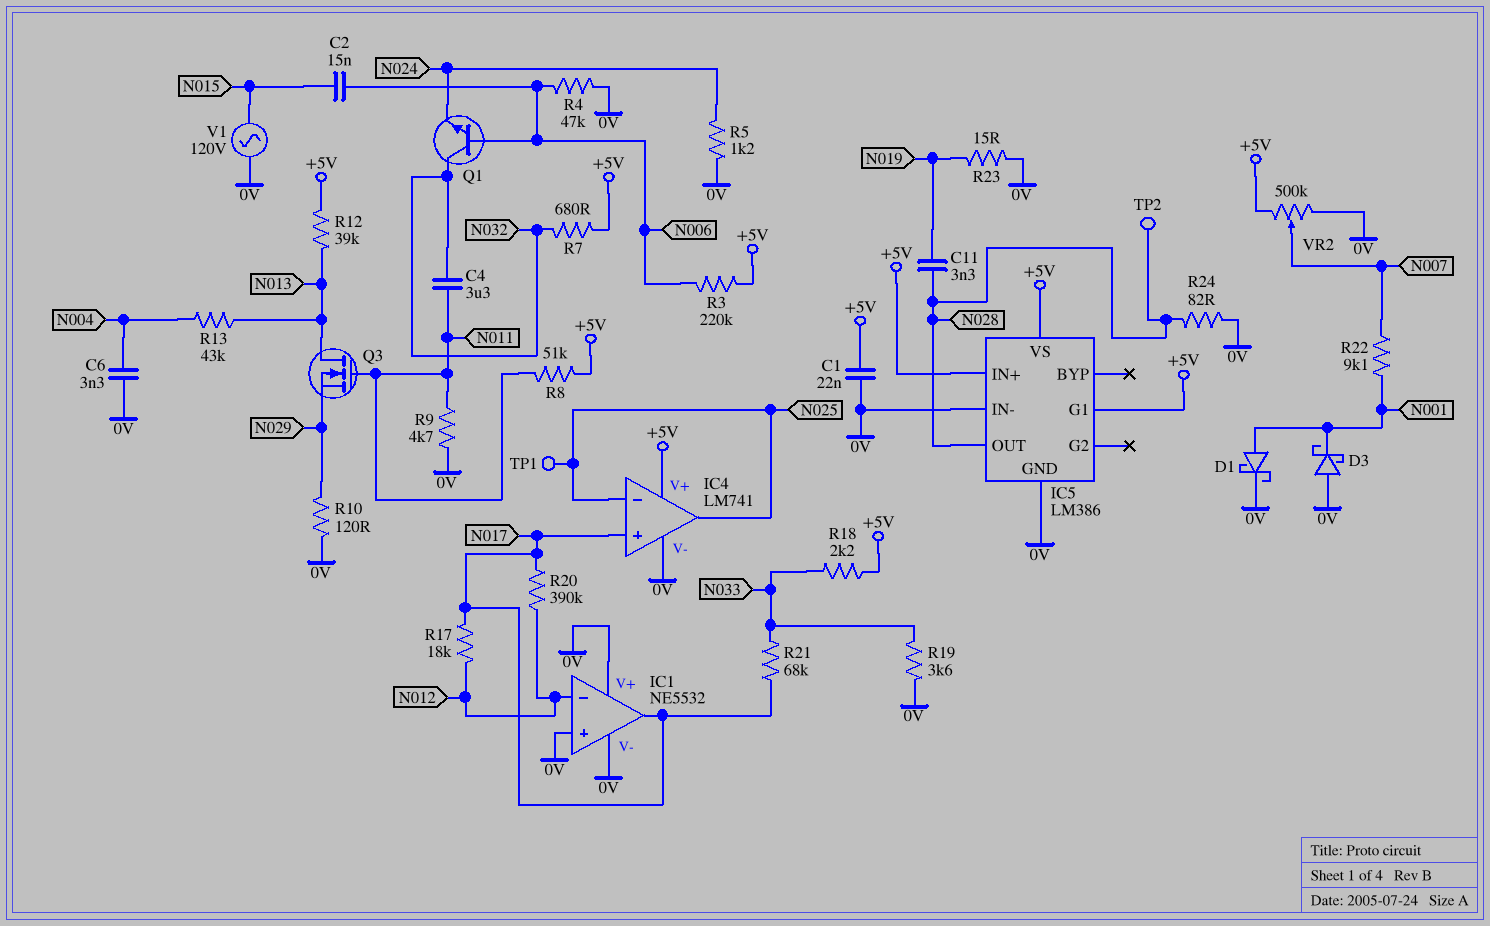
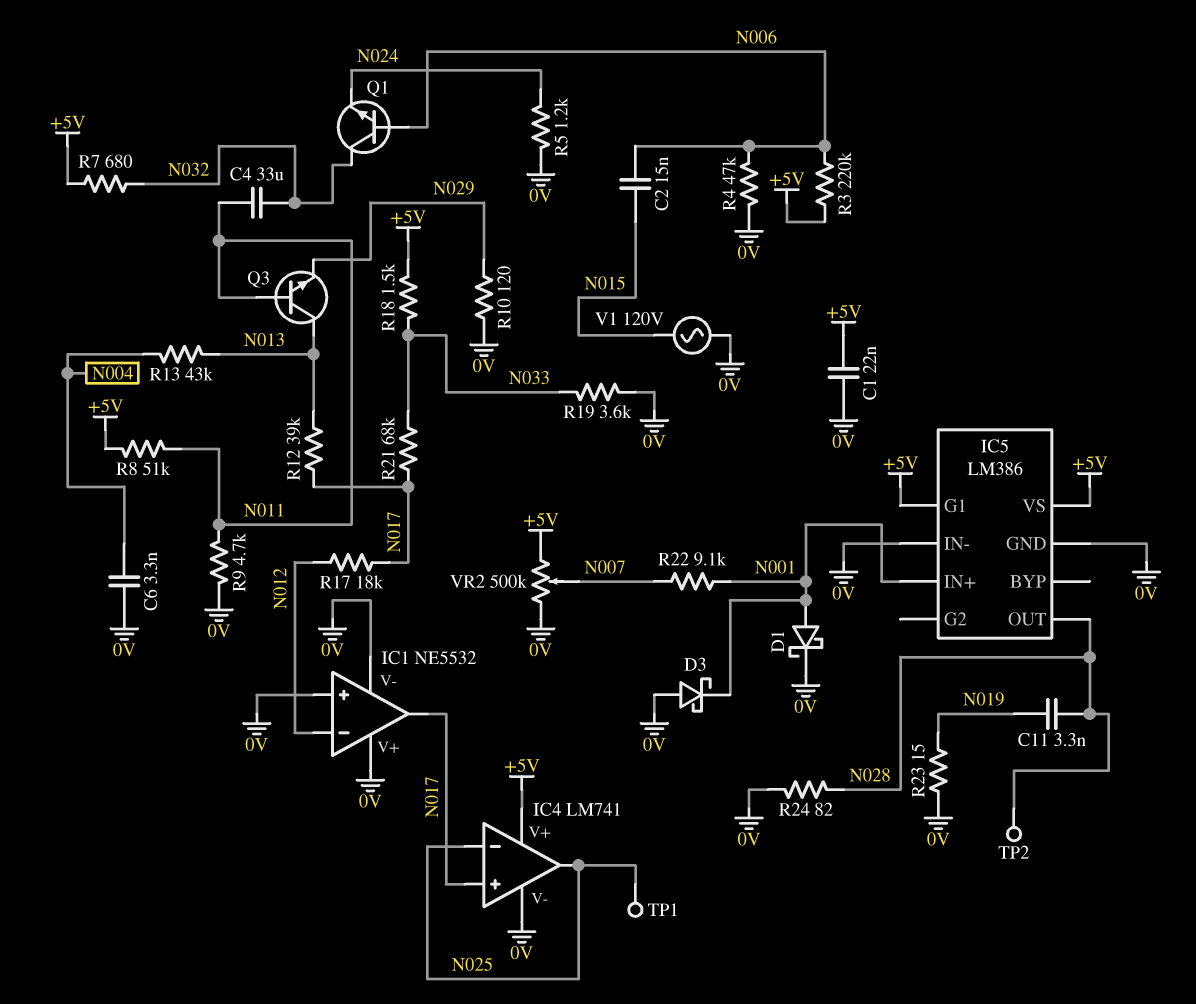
C4: 3.3uF (N011, N032) -> 33uF (N011, N032)
IC5 pin IN+: +5V -> N001
Q3: NMOS (G N011, D N013, S N029) -> NPN (B N011, C N013, E N029)
R12: 39k (+5V, N013) -> 39k (N013, N017)
R18: 2.2k (+5V, N033) -> 1.5k (+5V, N033)
R20: 390k (N012, N017) -> none

